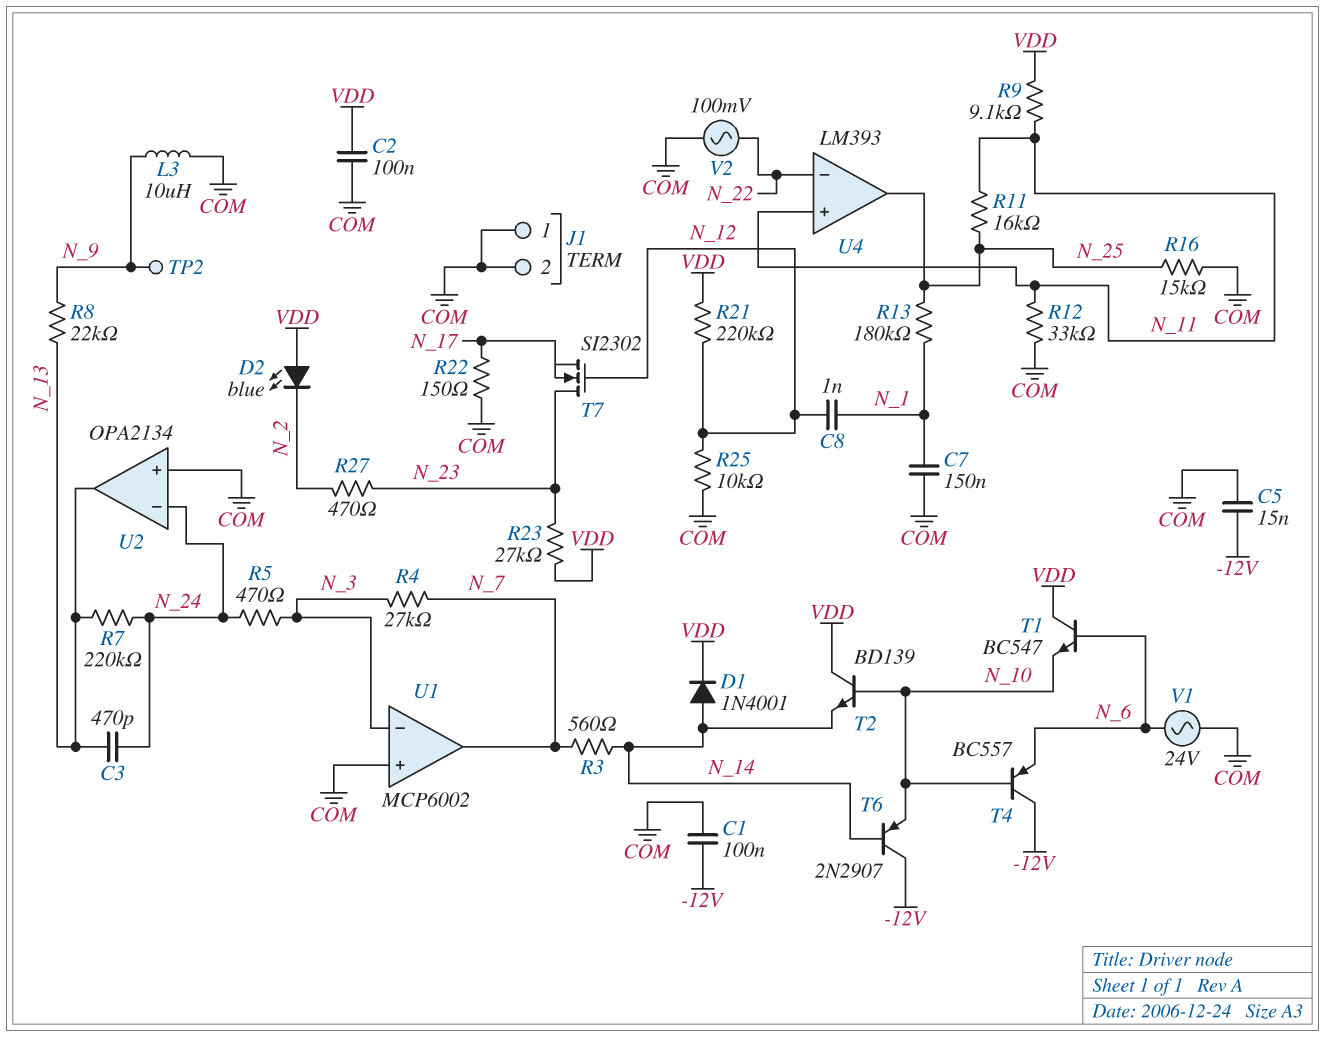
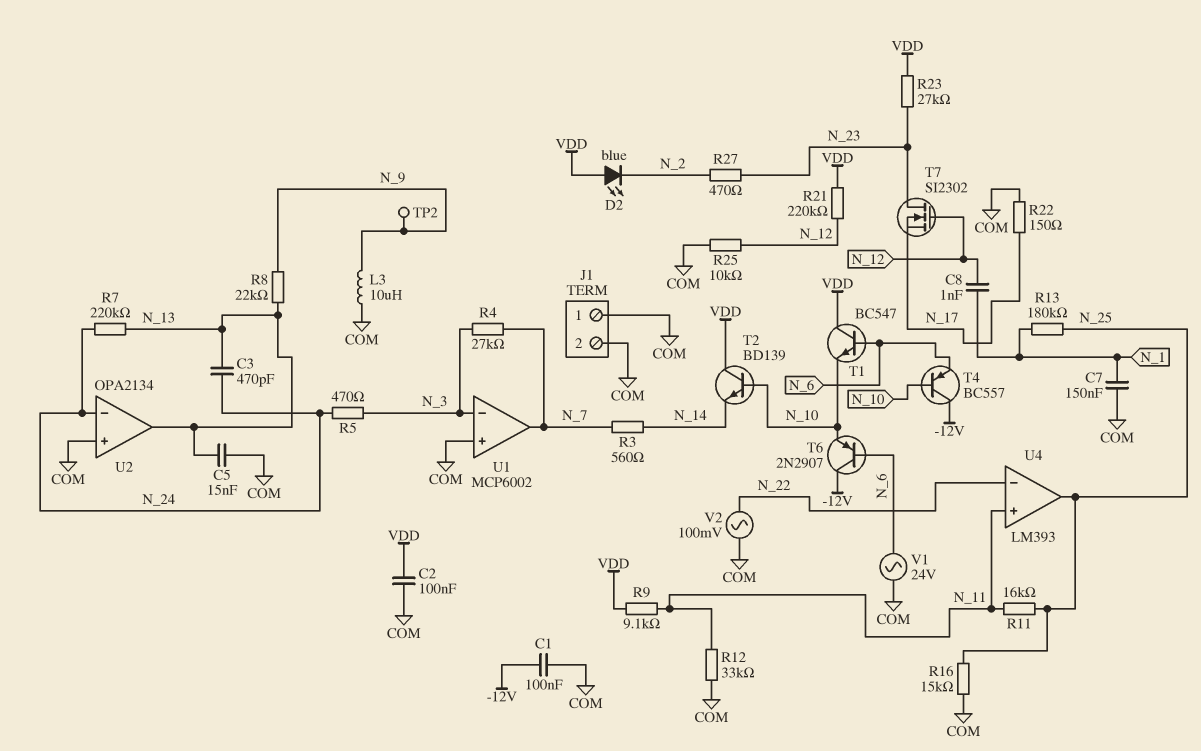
C5: 15nF (-12V, COM) -> 15nF (COM, N_13)
D1: diode 1N4001 (A N_14, K VDD) -> none
T6: PNP 2N2907 (B N_14, C -12V, E N_10) -> PNP 2N2907 (B N_6, C -12V, E N_10)

